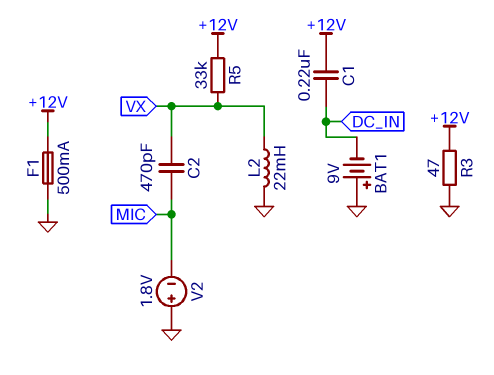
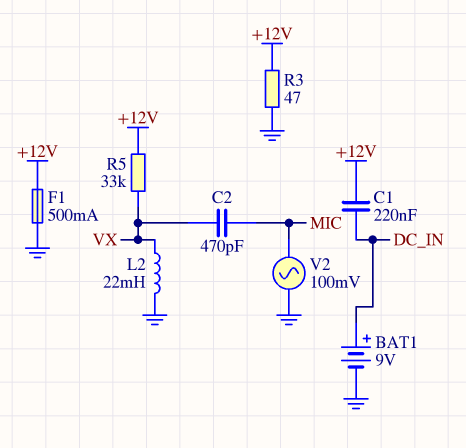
BAT1: 9V (plus GND, minus DC_IN) -> 9V (plus DC_IN, minus GND)
V2: 1.8V (plus GND, minus MIC) -> AC 100mV (GND, MIC)

